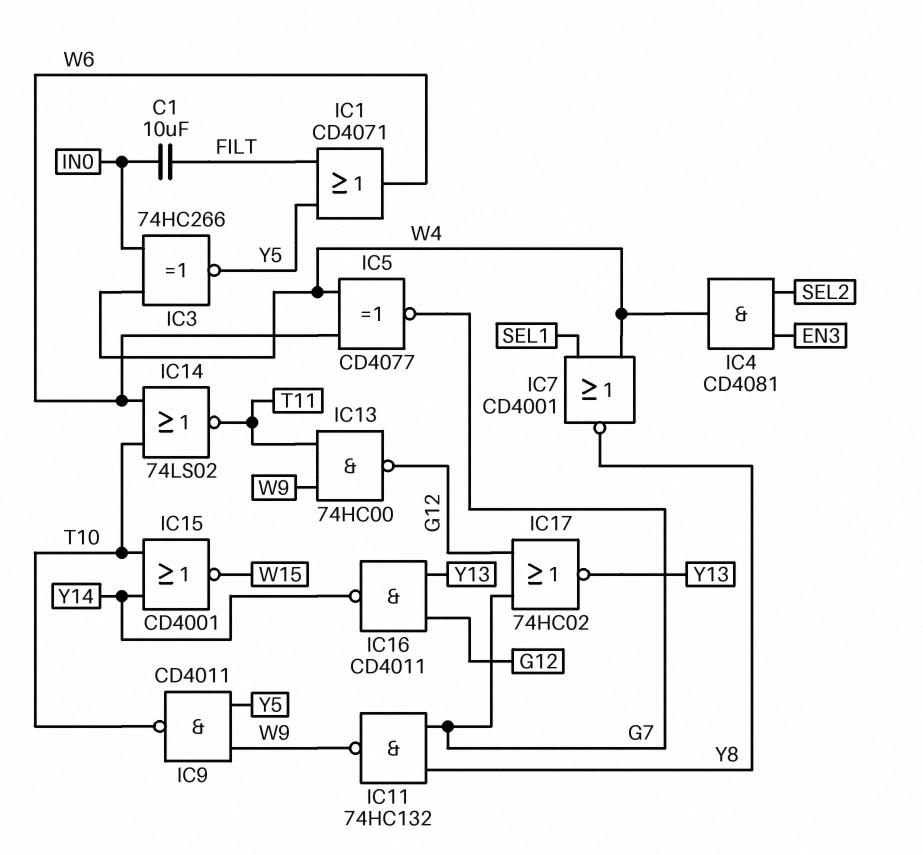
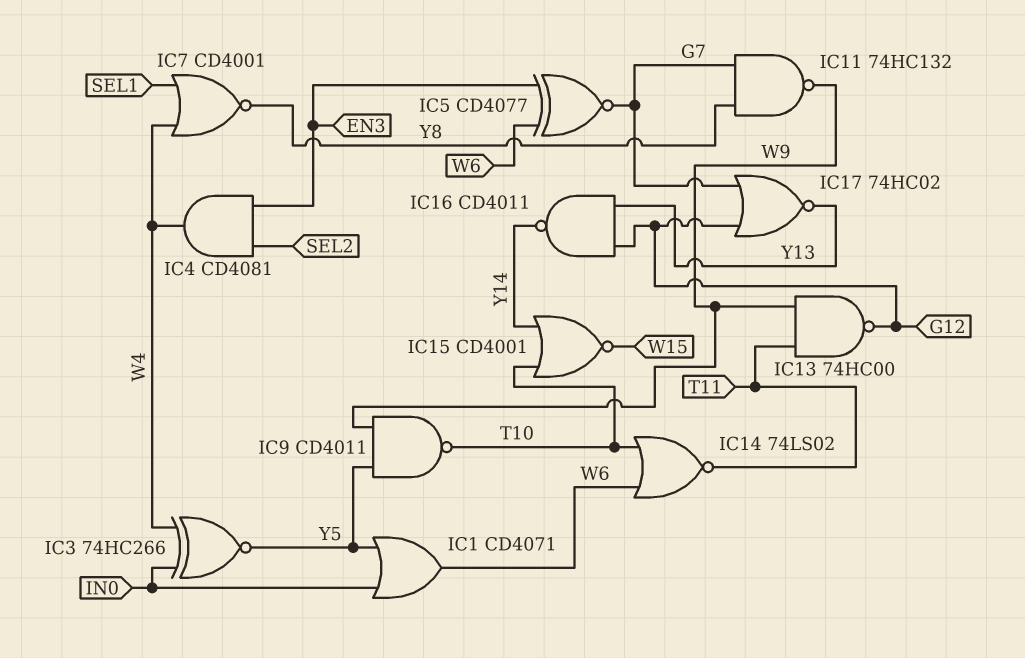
C1: 10uF (FILT, IN0) -> none
IC1: OR CD4071 (in FILT, in Y5, out W6) -> OR CD4071 (in IN0, in Y5, out W6)
IC5: XNOR CD4077 (in W4, in W6, out G7) -> XNOR CD4077 (in EN3, in W6, out G7)

